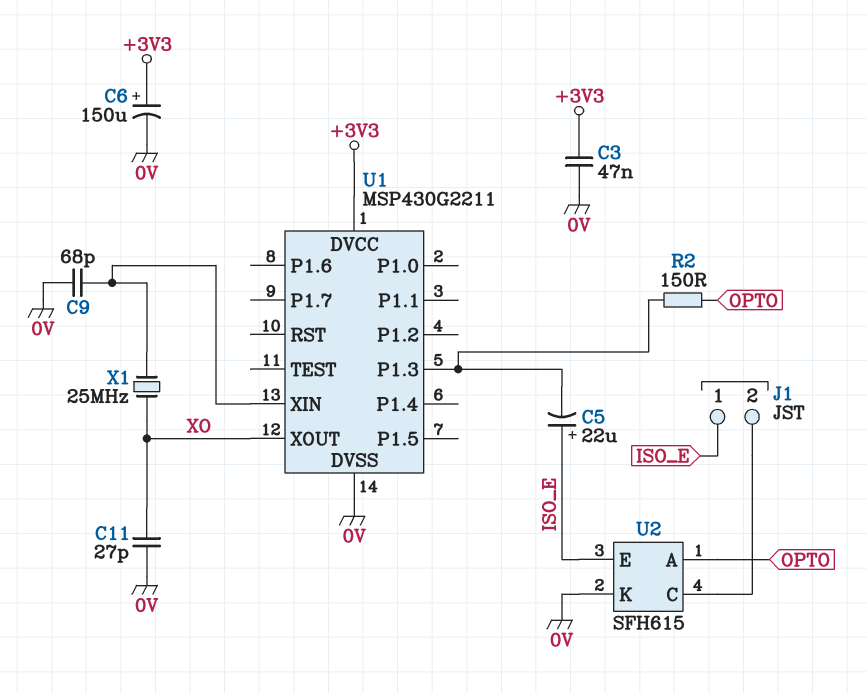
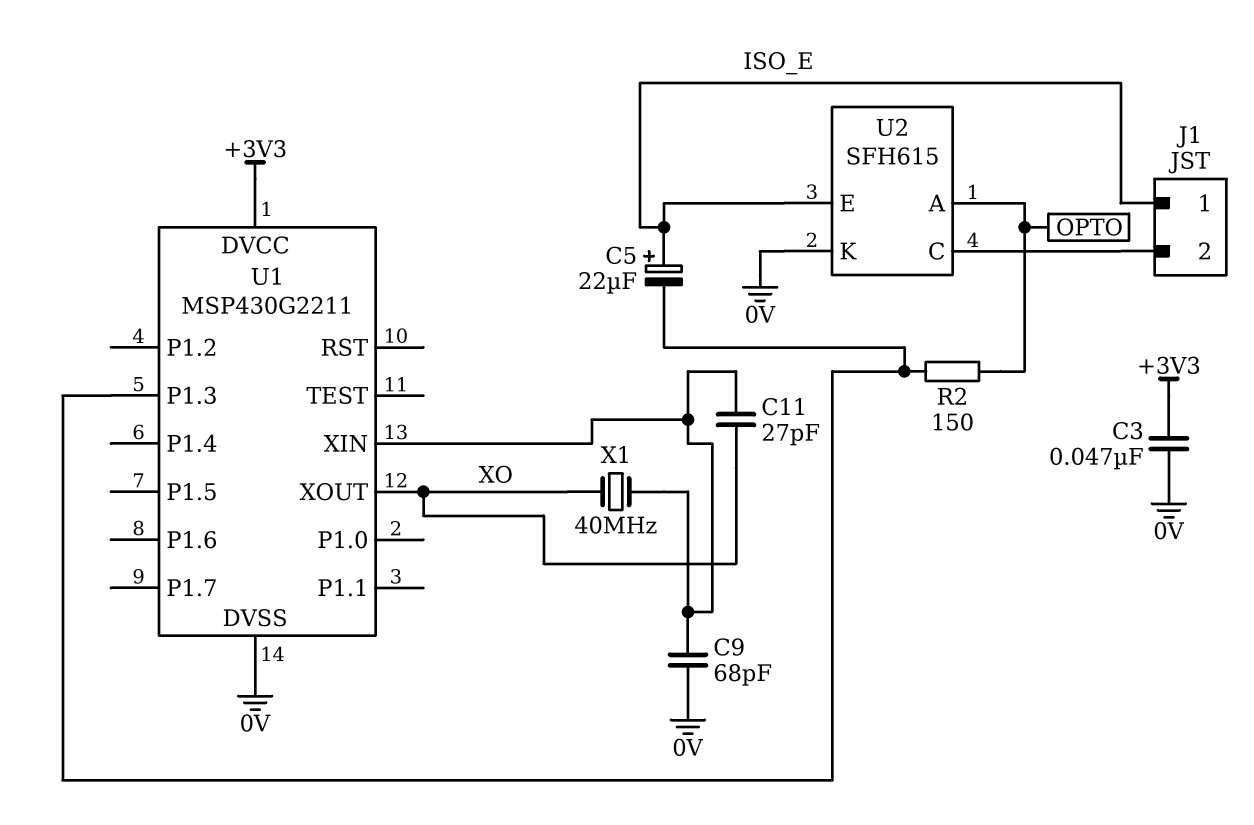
C6: 150uF (plus +3V3, minus 0V) -> none
C11: 27pF (0V, XO) -> 27pF (U1/XIN, XO)
X1: 25MHz (U1/XIN, XO) -> 40MHz (U1/XIN, XO)

